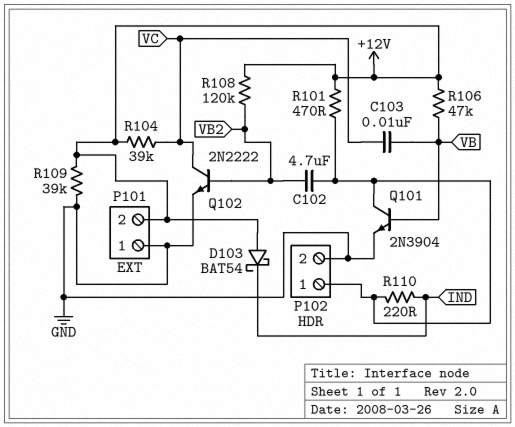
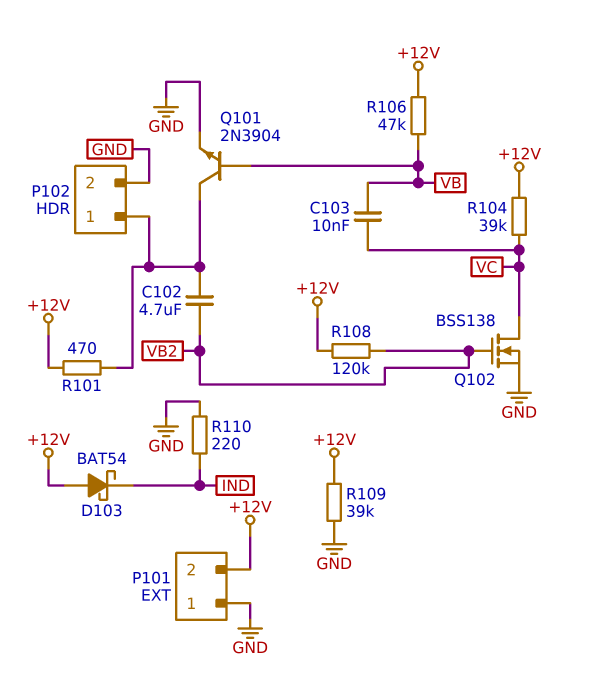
Q102: NPN 2N2222 (B VB2, C VC, E GND) -> NMOS BSS138 (G VB2, D VC, S GND)
R110: 220 (IND, P102/1) -> 220 (GND, IND)

